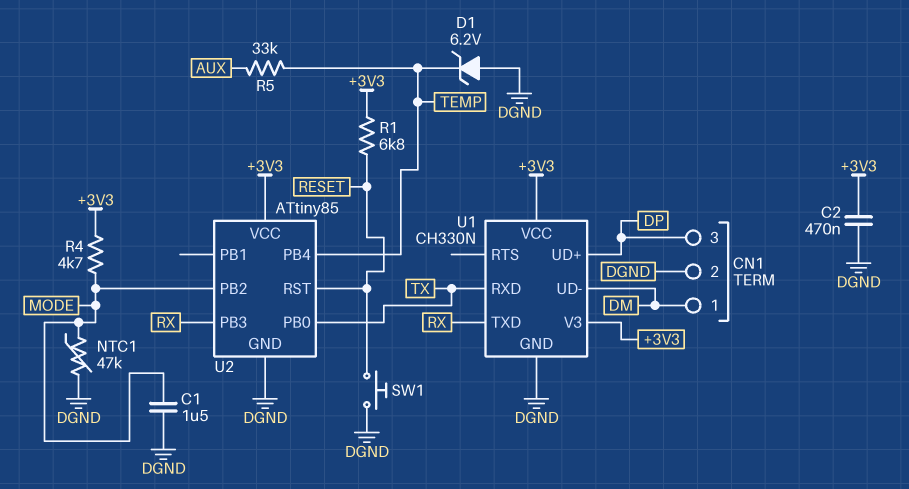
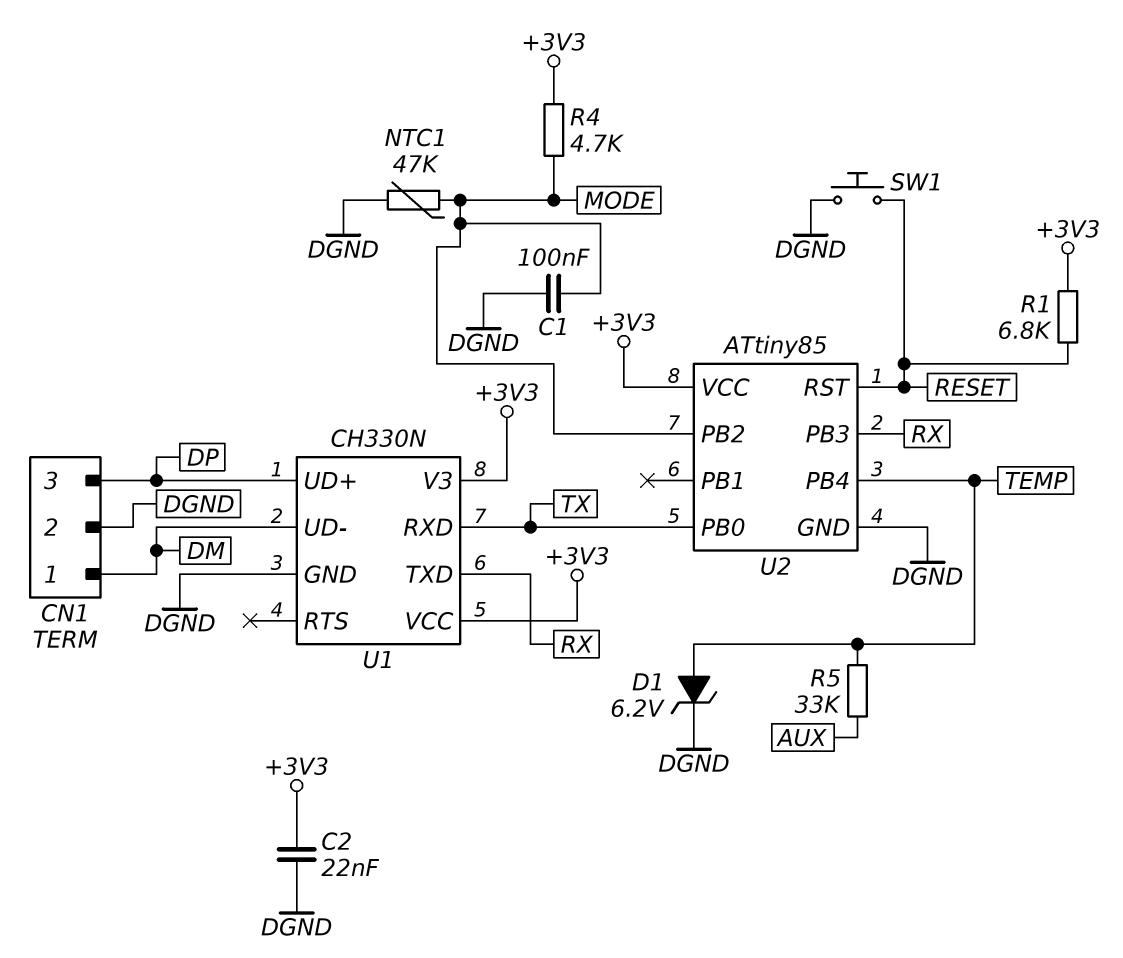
C1: 1.5uF (DGND, MODE) -> 100nF (DGND, MODE)
C2: 470nF (+3V3, DGND) -> 22nF (+3V3, DGND)
D1: zener 6.2V (A DGND, K TEMP) -> zener 6.2V (A TEMP, K DGND)

